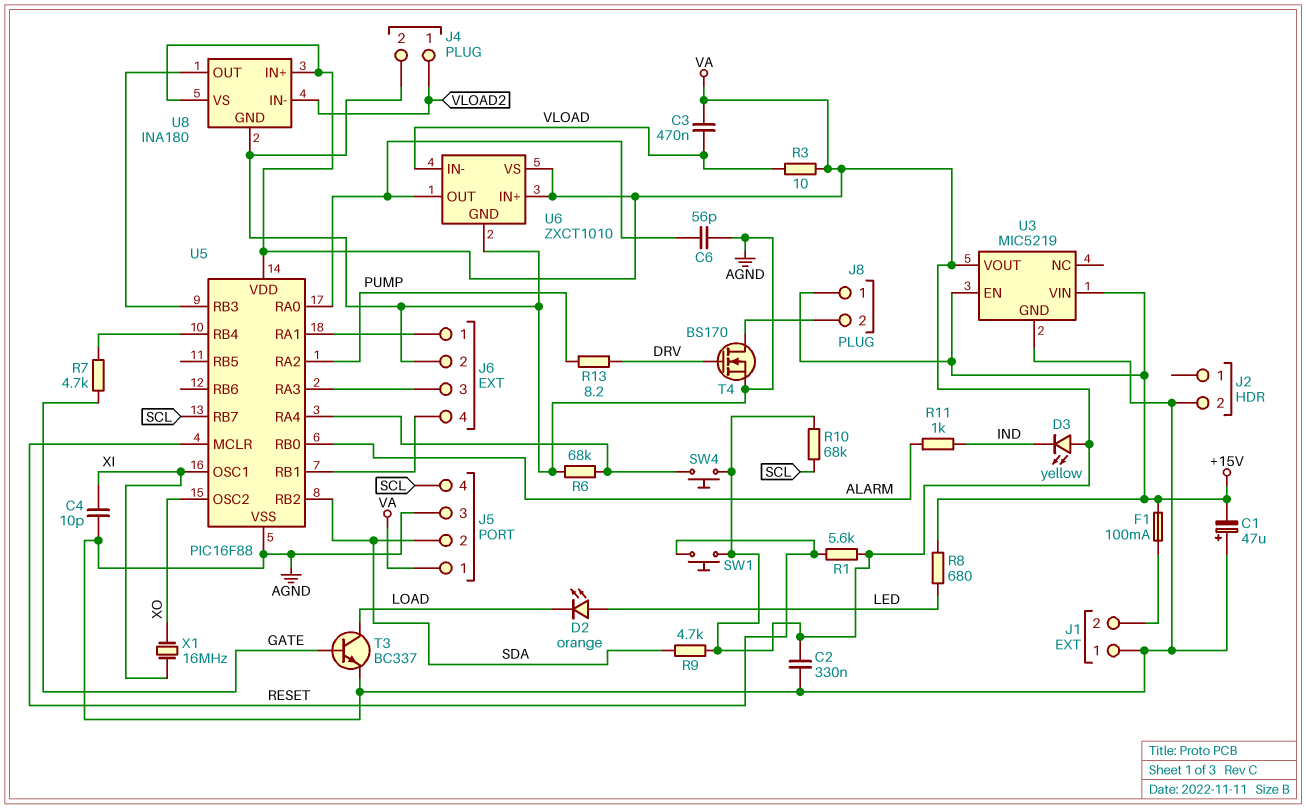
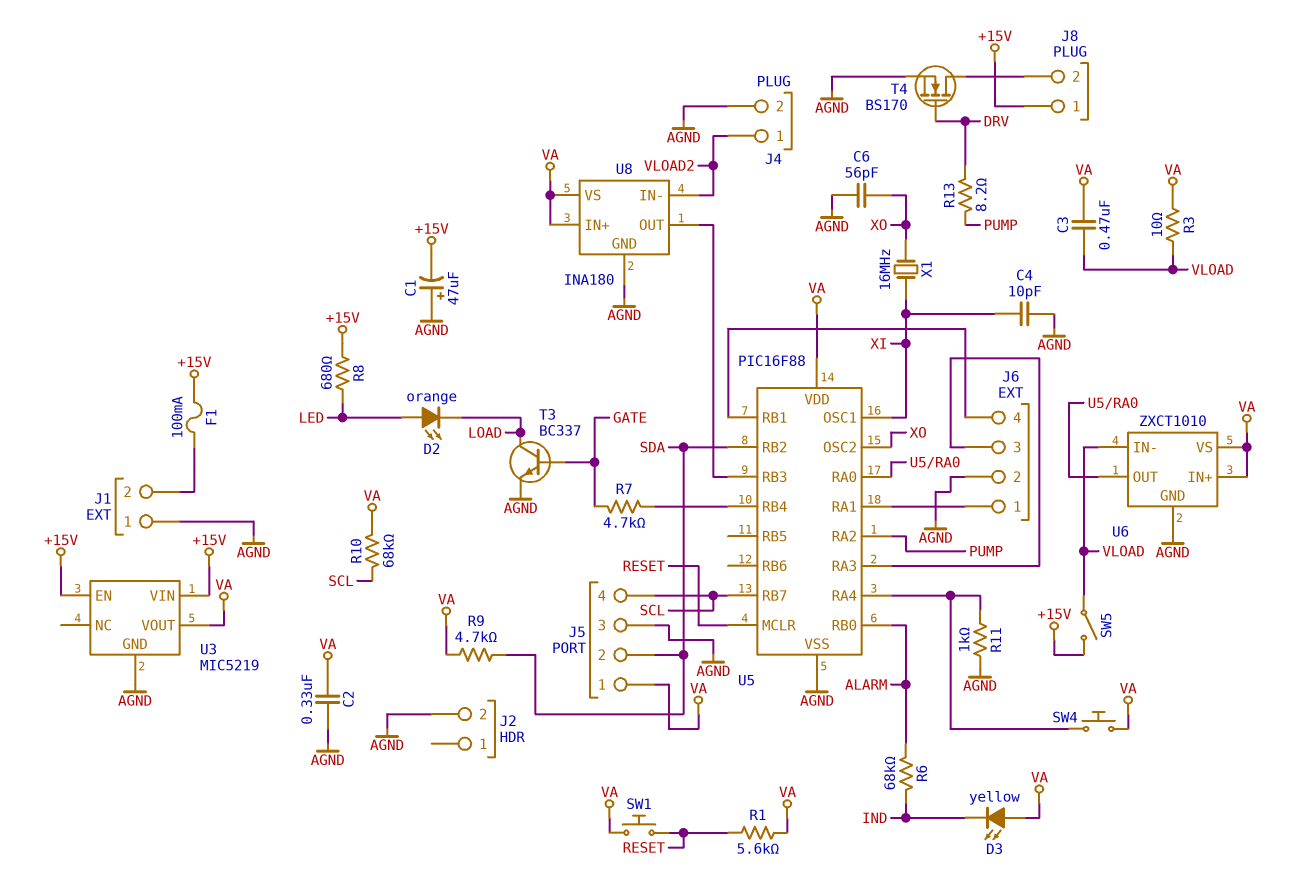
C6: 56pF (AGND, U5/RA0) -> 56pF (AGND, XO)
R6: 68k (AGND, U5/RA4) -> 68k (ALARM, IND)
R11: 1k (ALARM, IND) -> 1k (AGND, U5/RA4)
SW5: none -> switch (+15V, VLOAD)

